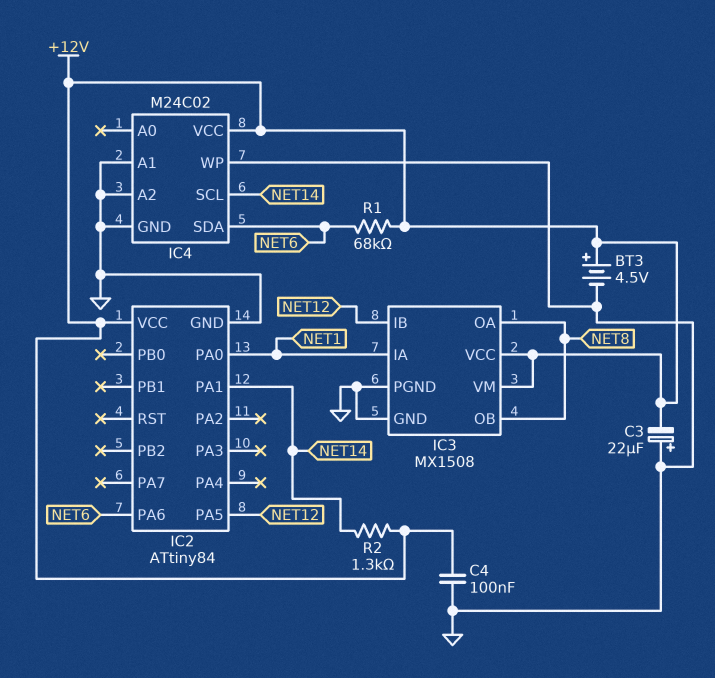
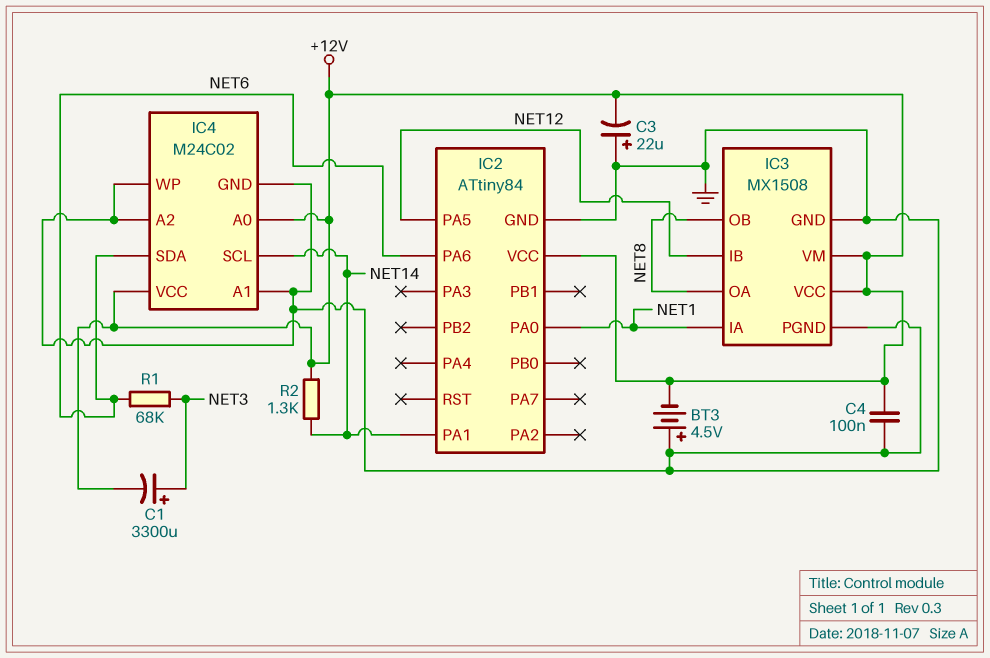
BT3: 4.5V (plus +12V, minus GND) -> 4.5V (plus GND, minus +12V)
C1: none -> 3300uF (plus NET3, minus +12V)
IC4 pin A0: none -> +12V
R1: 68k (+12V, NET6) -> 68k (NET3, NET6)

